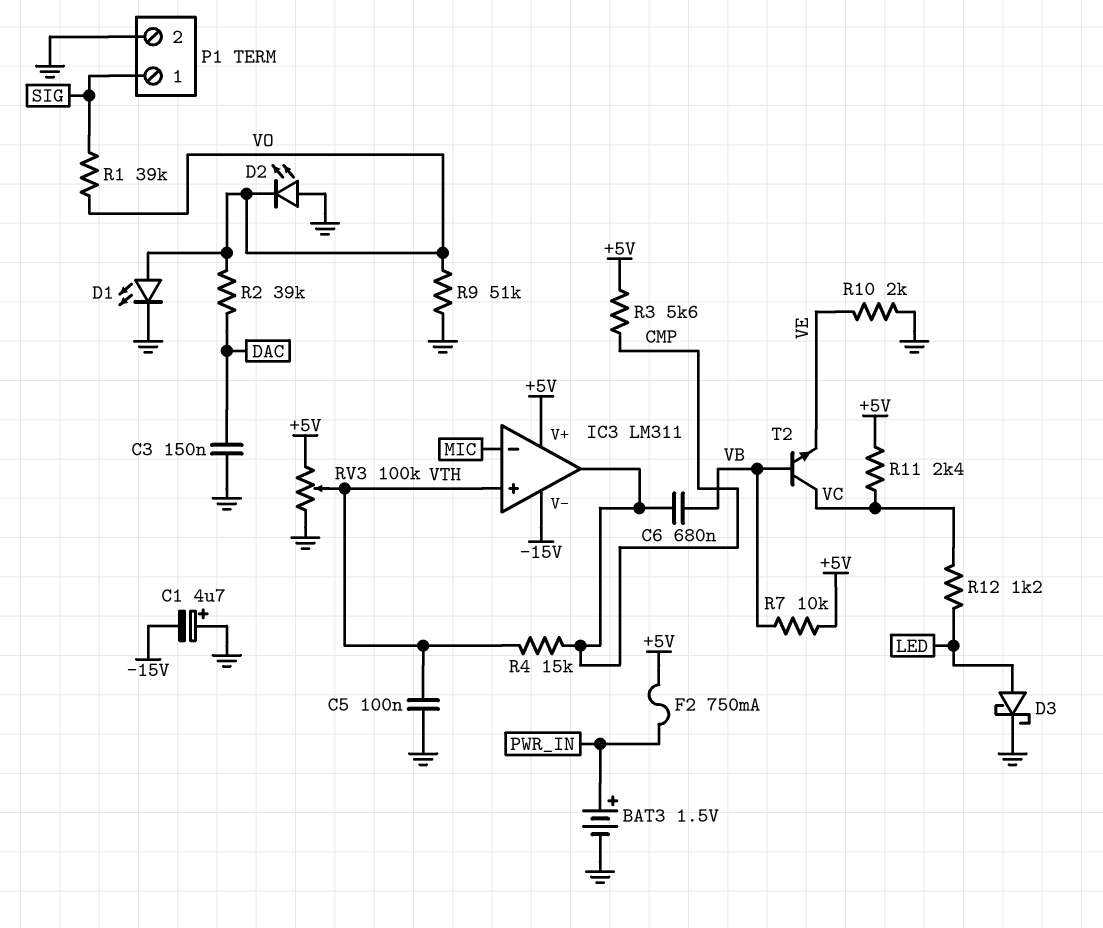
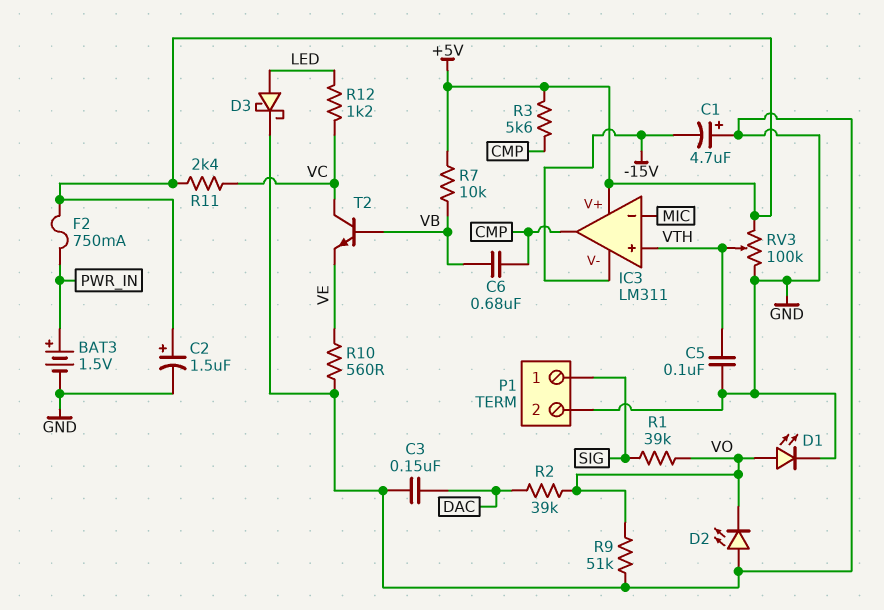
C2: none -> 1.5uF (plus +5V, minus GND)
R4: 15k (CMP, VTH) -> none
R10: 2k (GND, VE) -> 560 (GND, VE)

